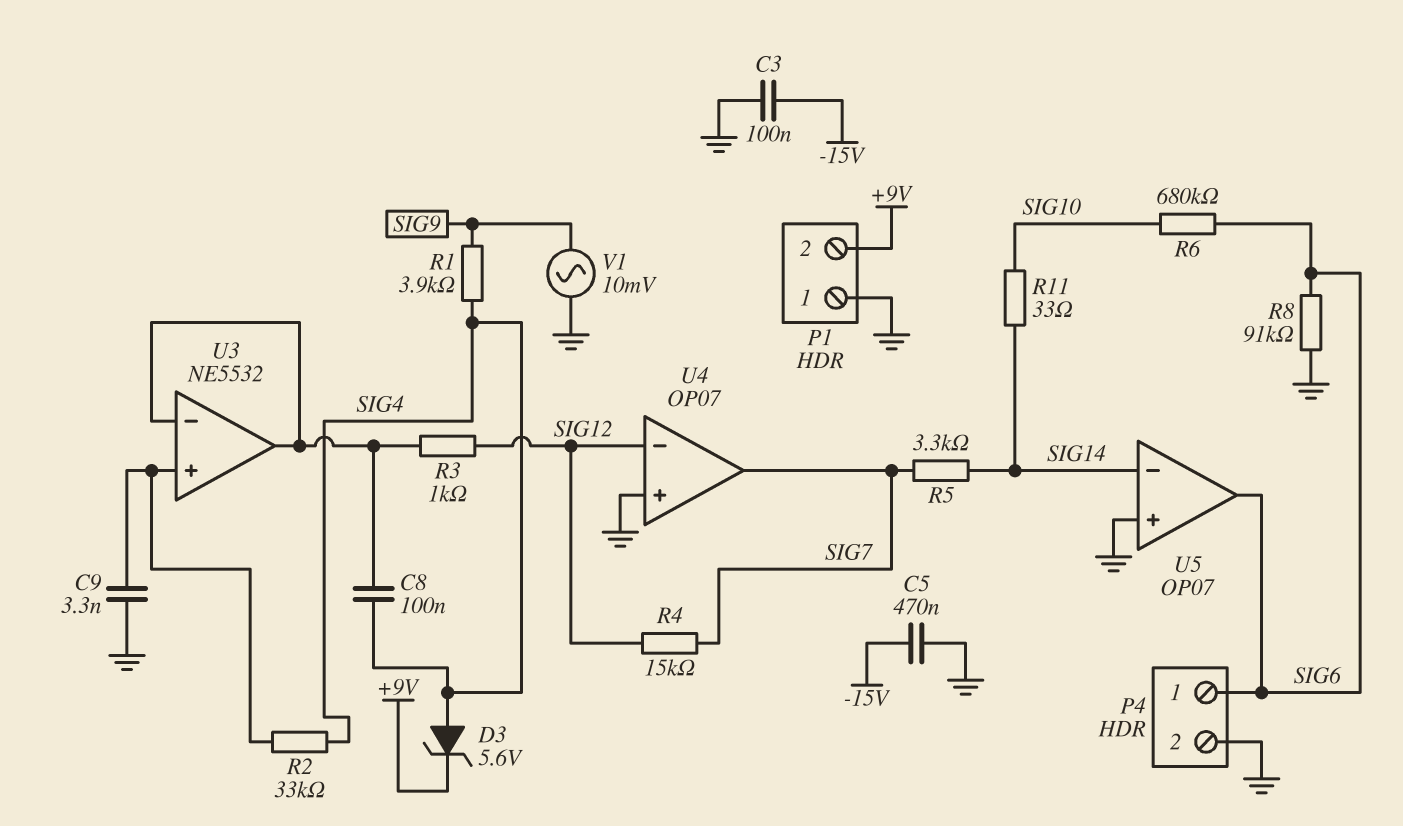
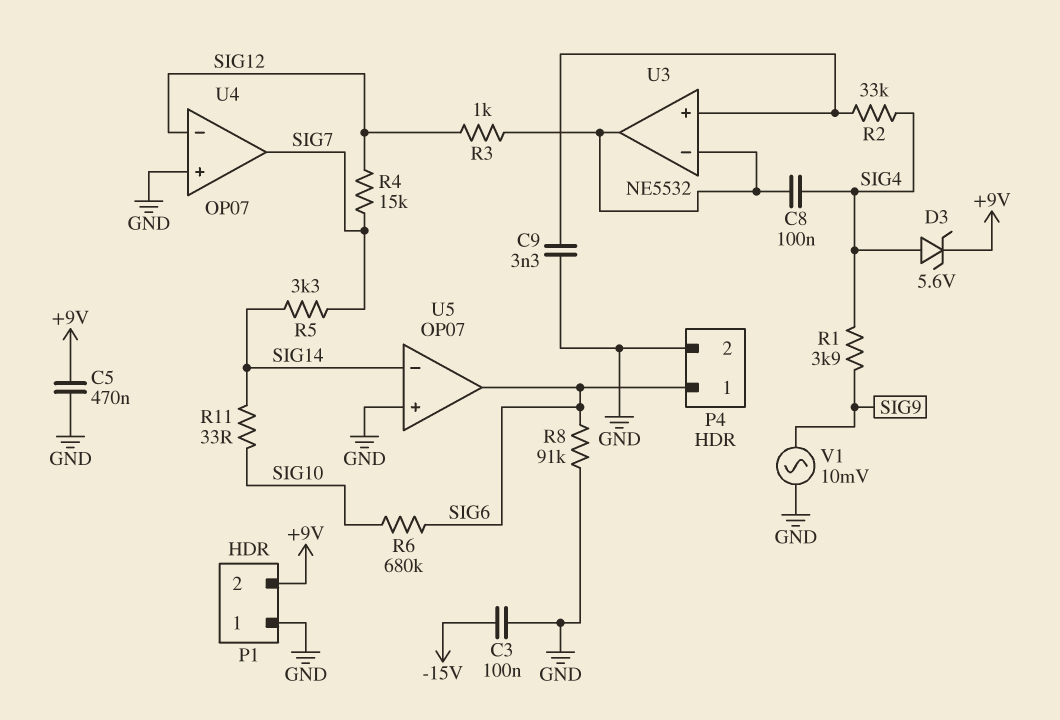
C5: 470nF (-15V, GND) -> 470nF (+9V, GND)

